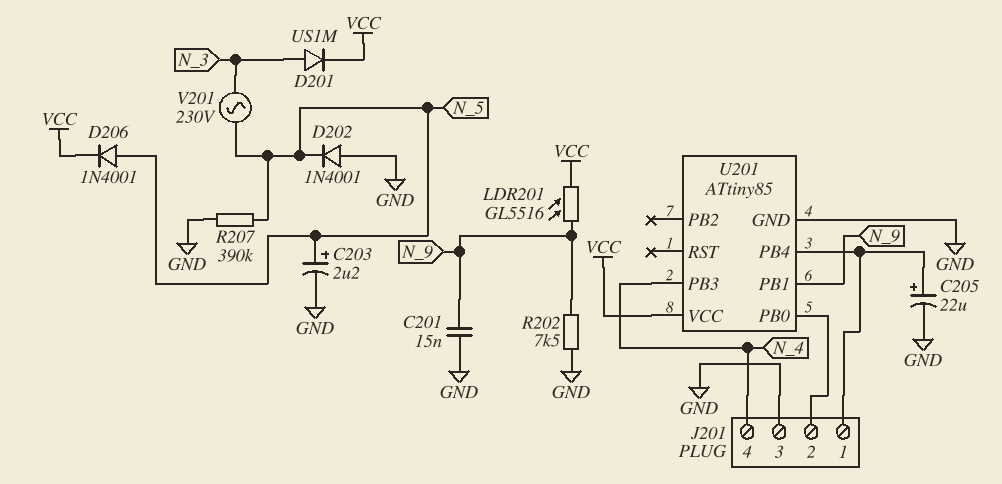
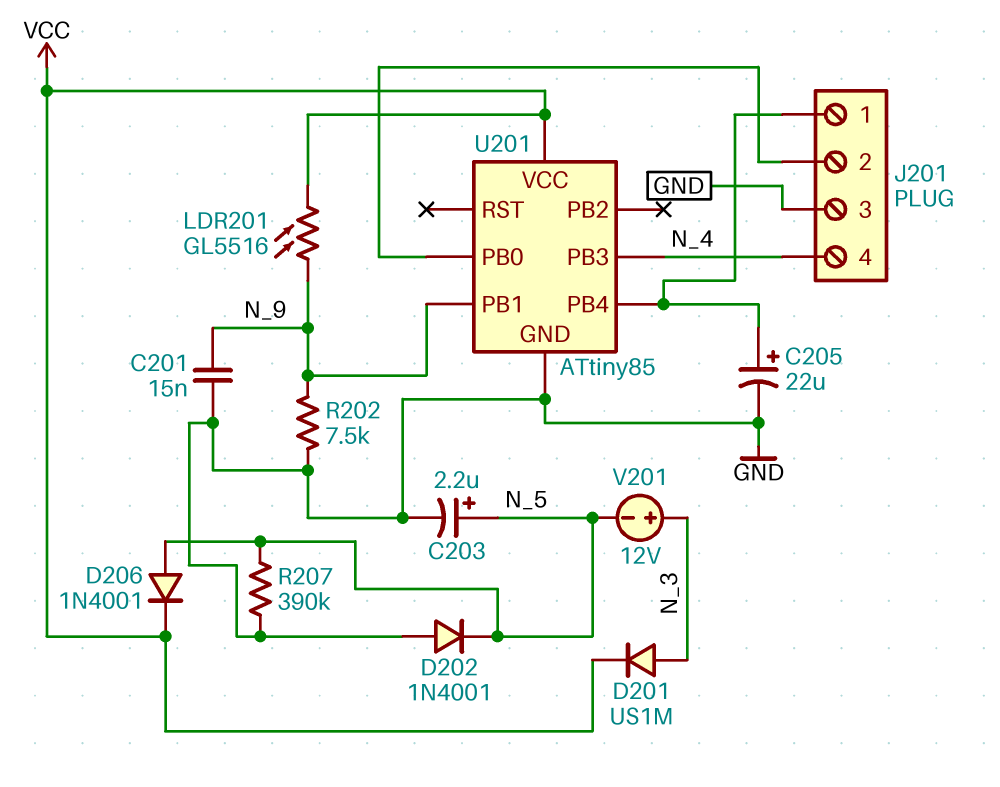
V201: AC 230V (N_3, N_5) -> 12V (plus N_3, minus N_5)

